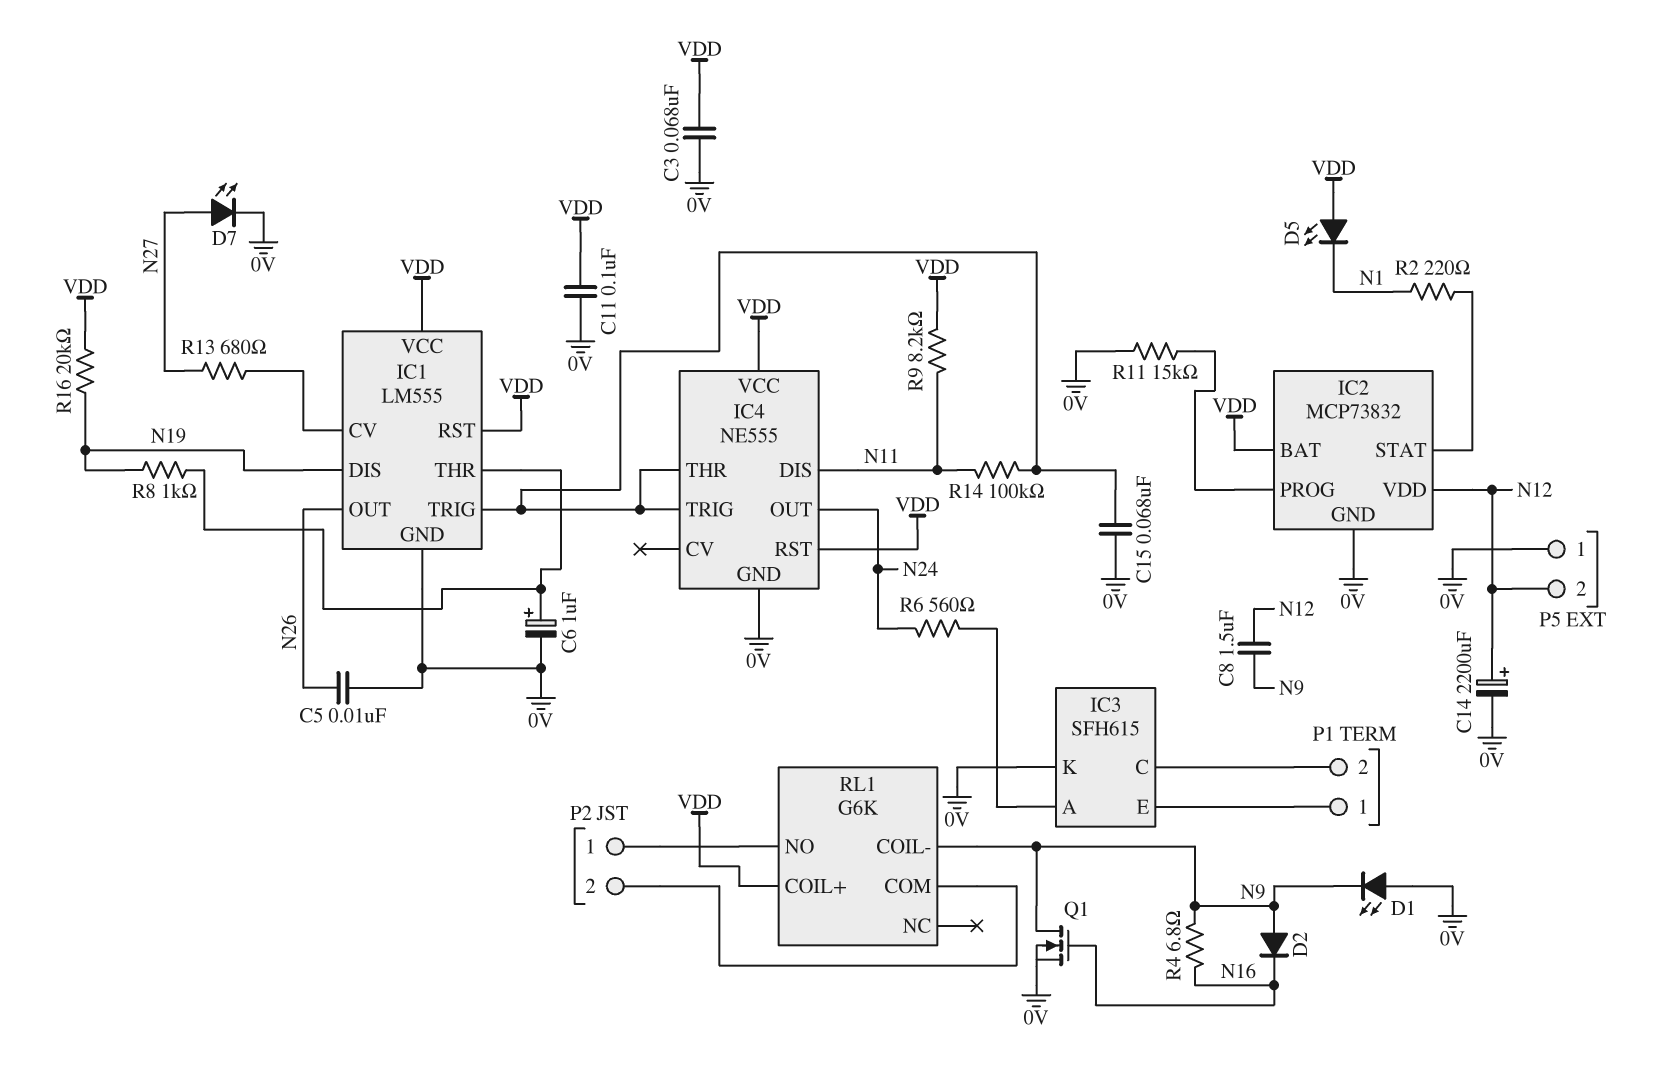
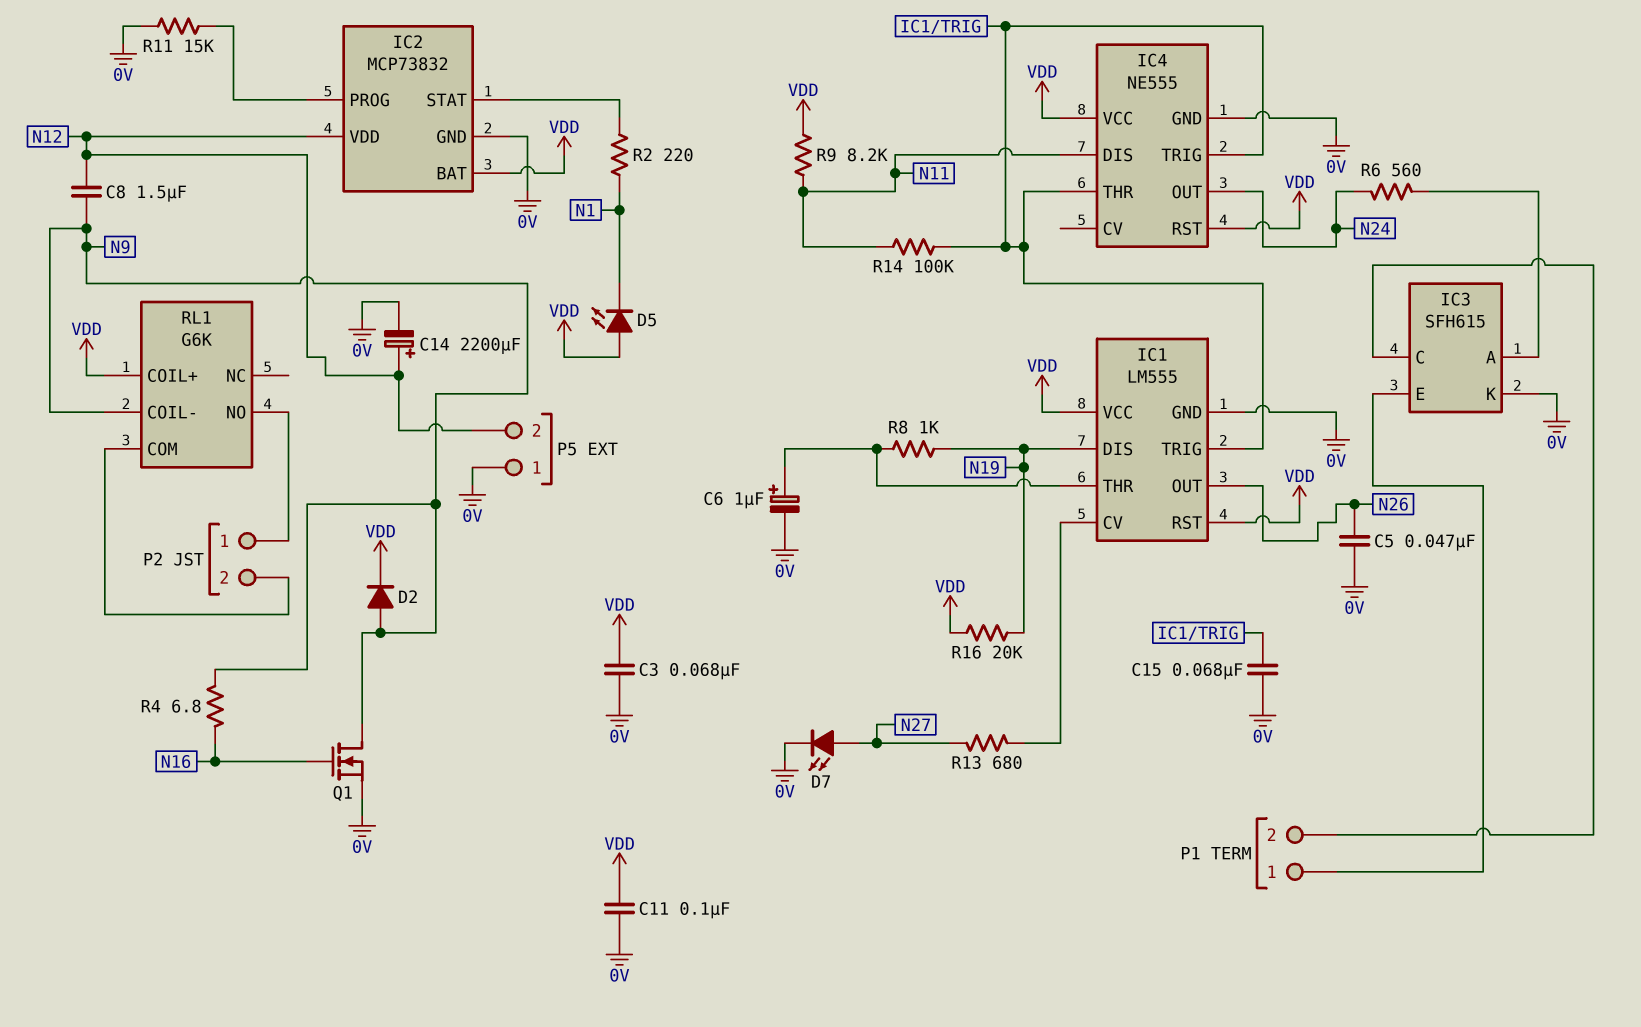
C5: 10nF (0V, N26) -> 47nF (0V, N26)
D1: LED (A 0V, K N9) -> none
D2: diode (A N9, K N16) -> diode (A N9, K VDD)

